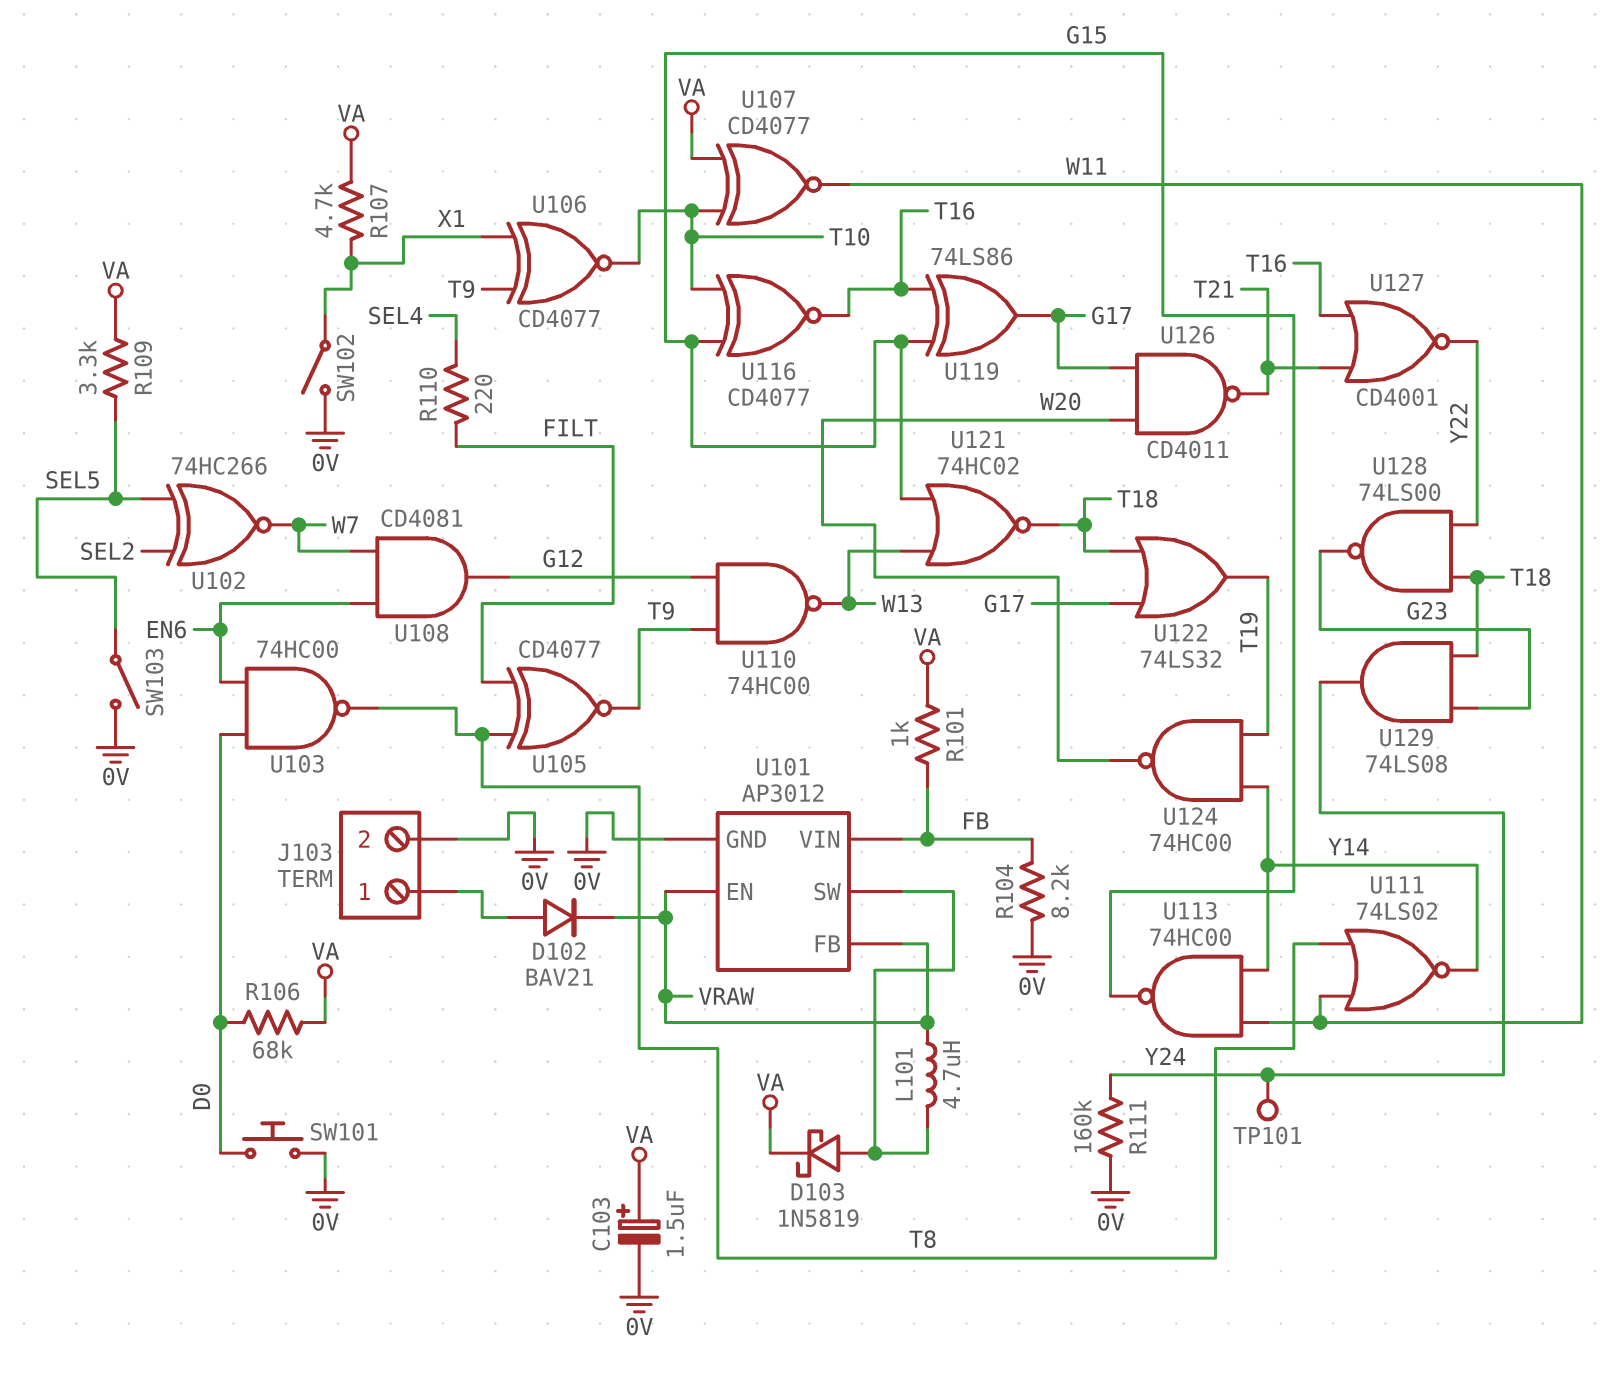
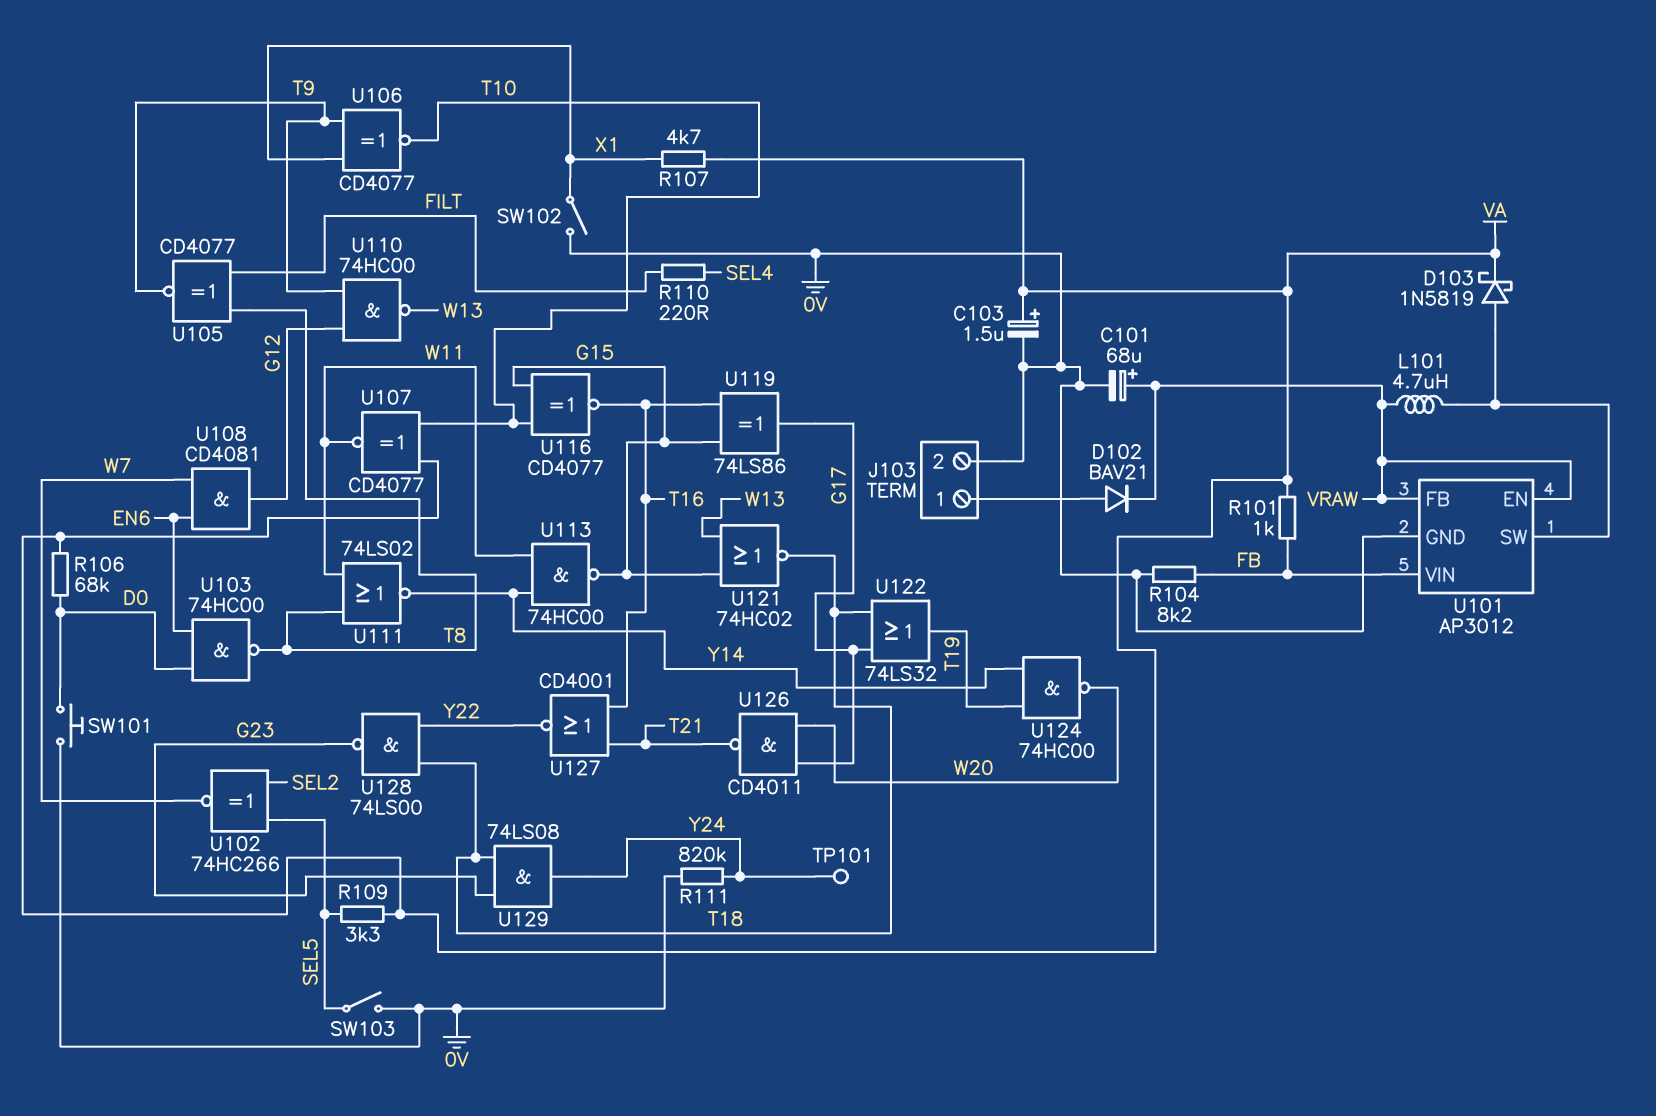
C101: none -> 68uF (plus VRAW, minus 0V)
R111: 160k (0V, Y24) -> 820k (0V, Y24)

